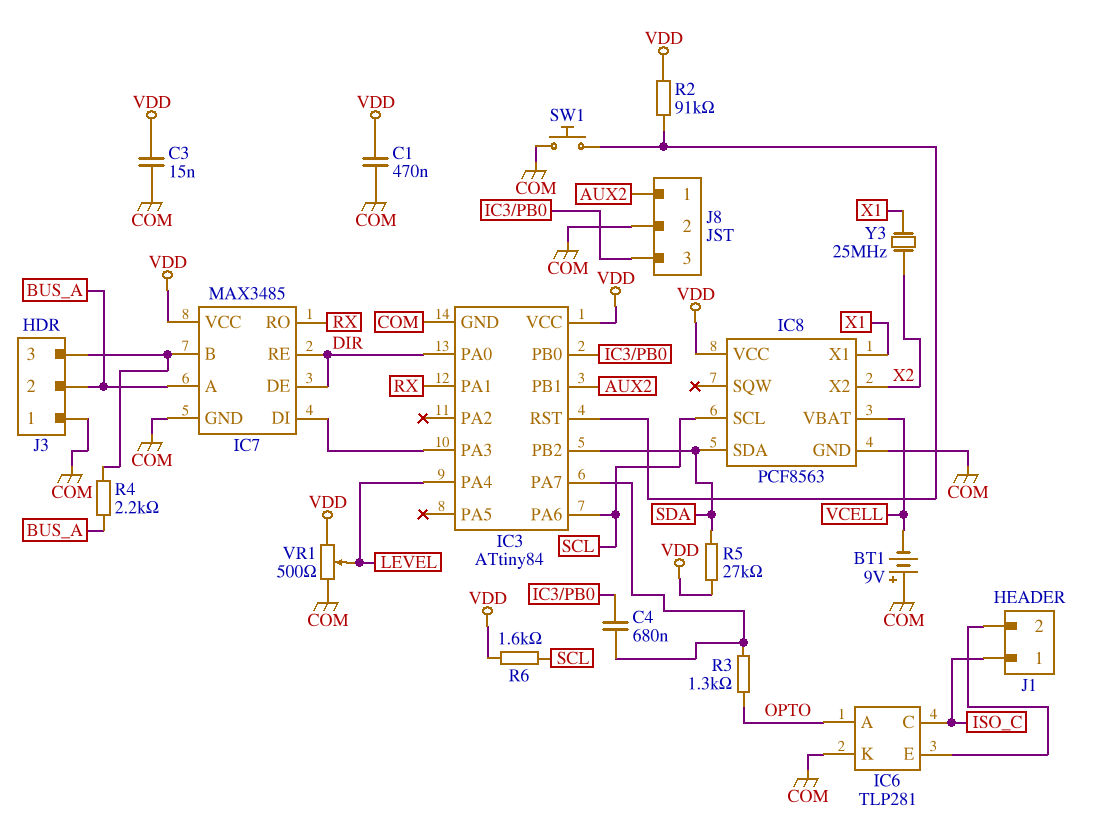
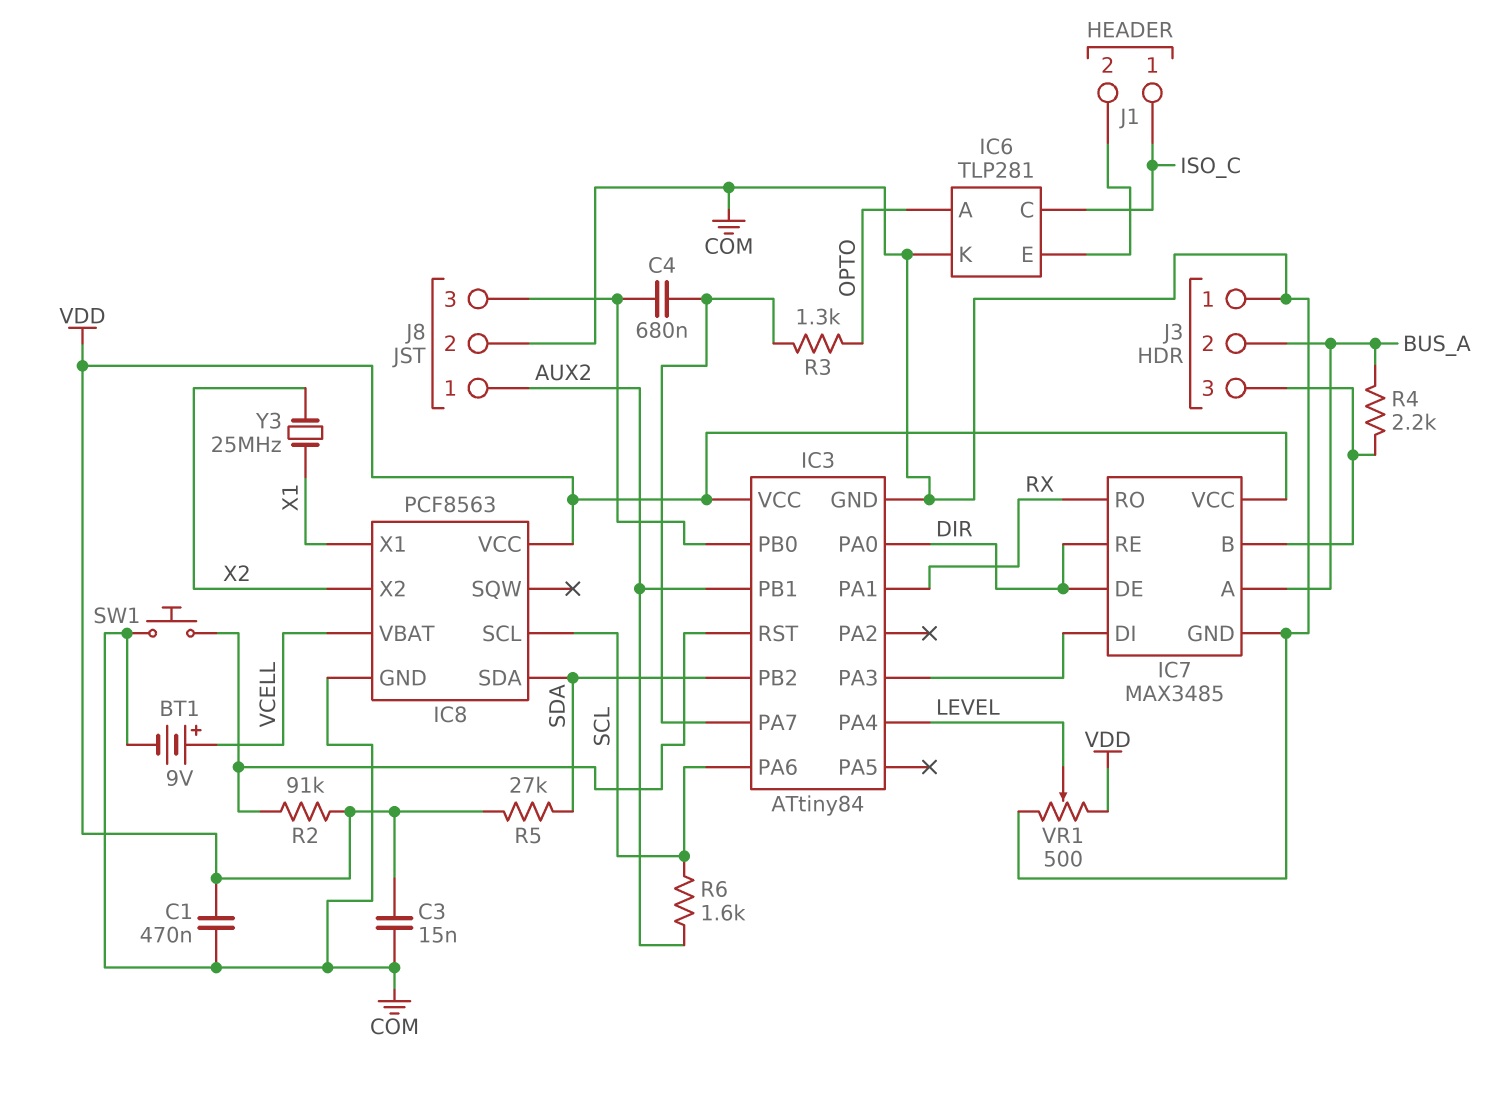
BT1: 9V (plus COM, minus VCELL) -> 9V (plus VCELL, minus COM)
R6: 1.6k (SCL, VDD) -> 1.6k (AUX2, SCL)

